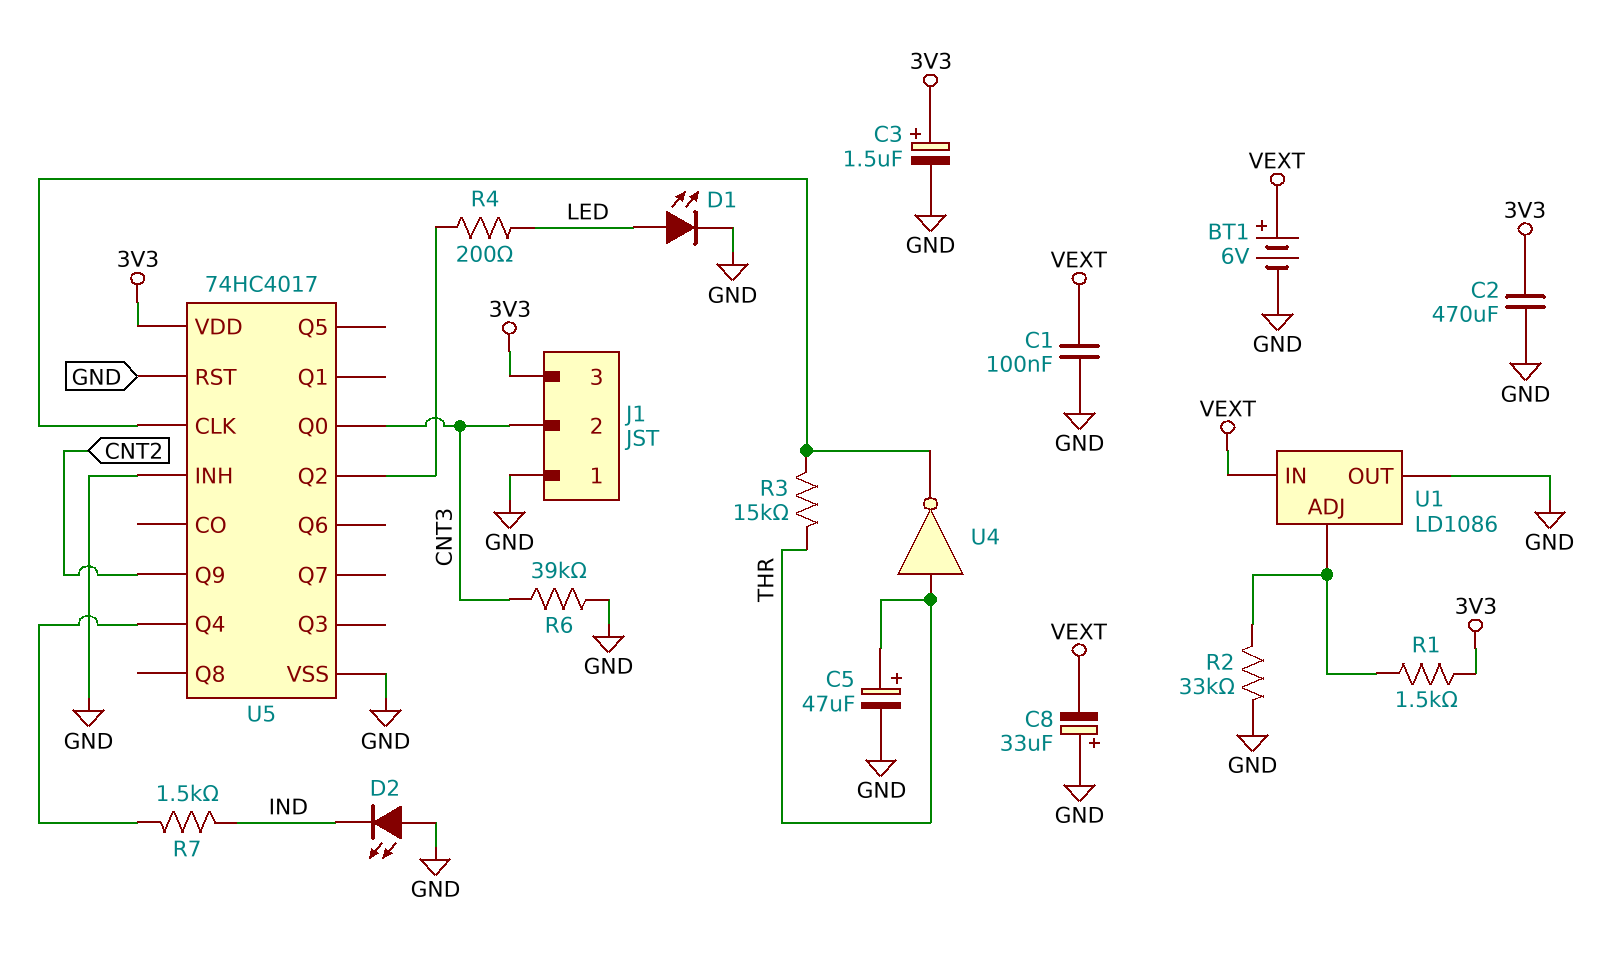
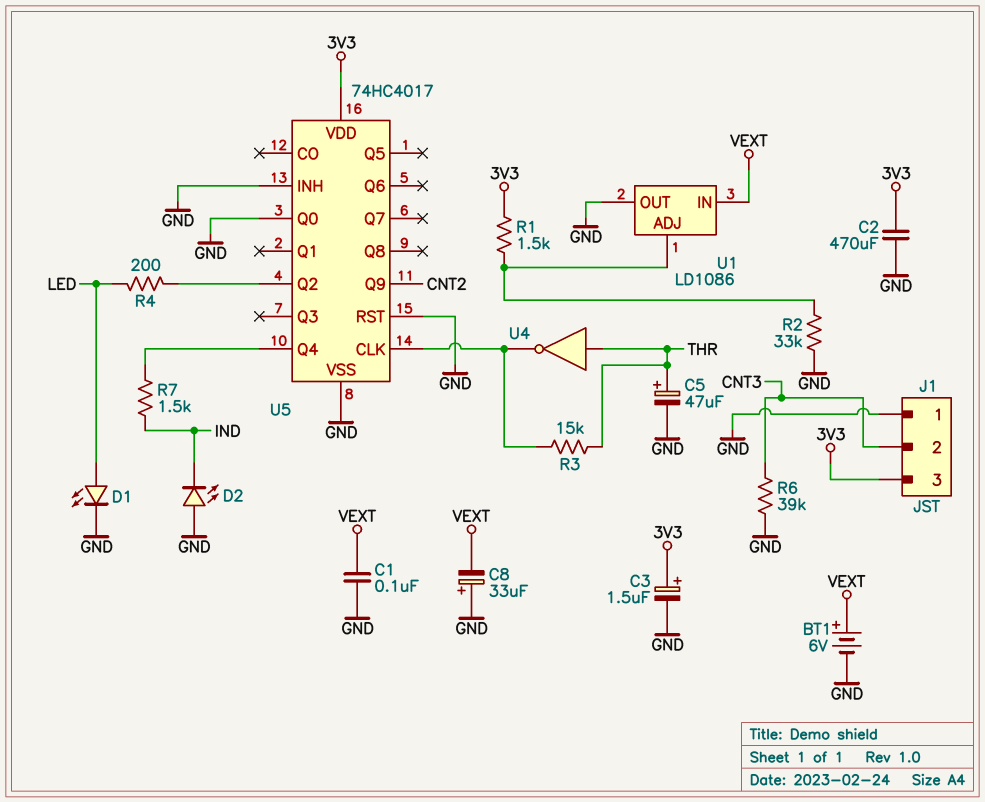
U5 pin Q0: CNT3 -> GND

